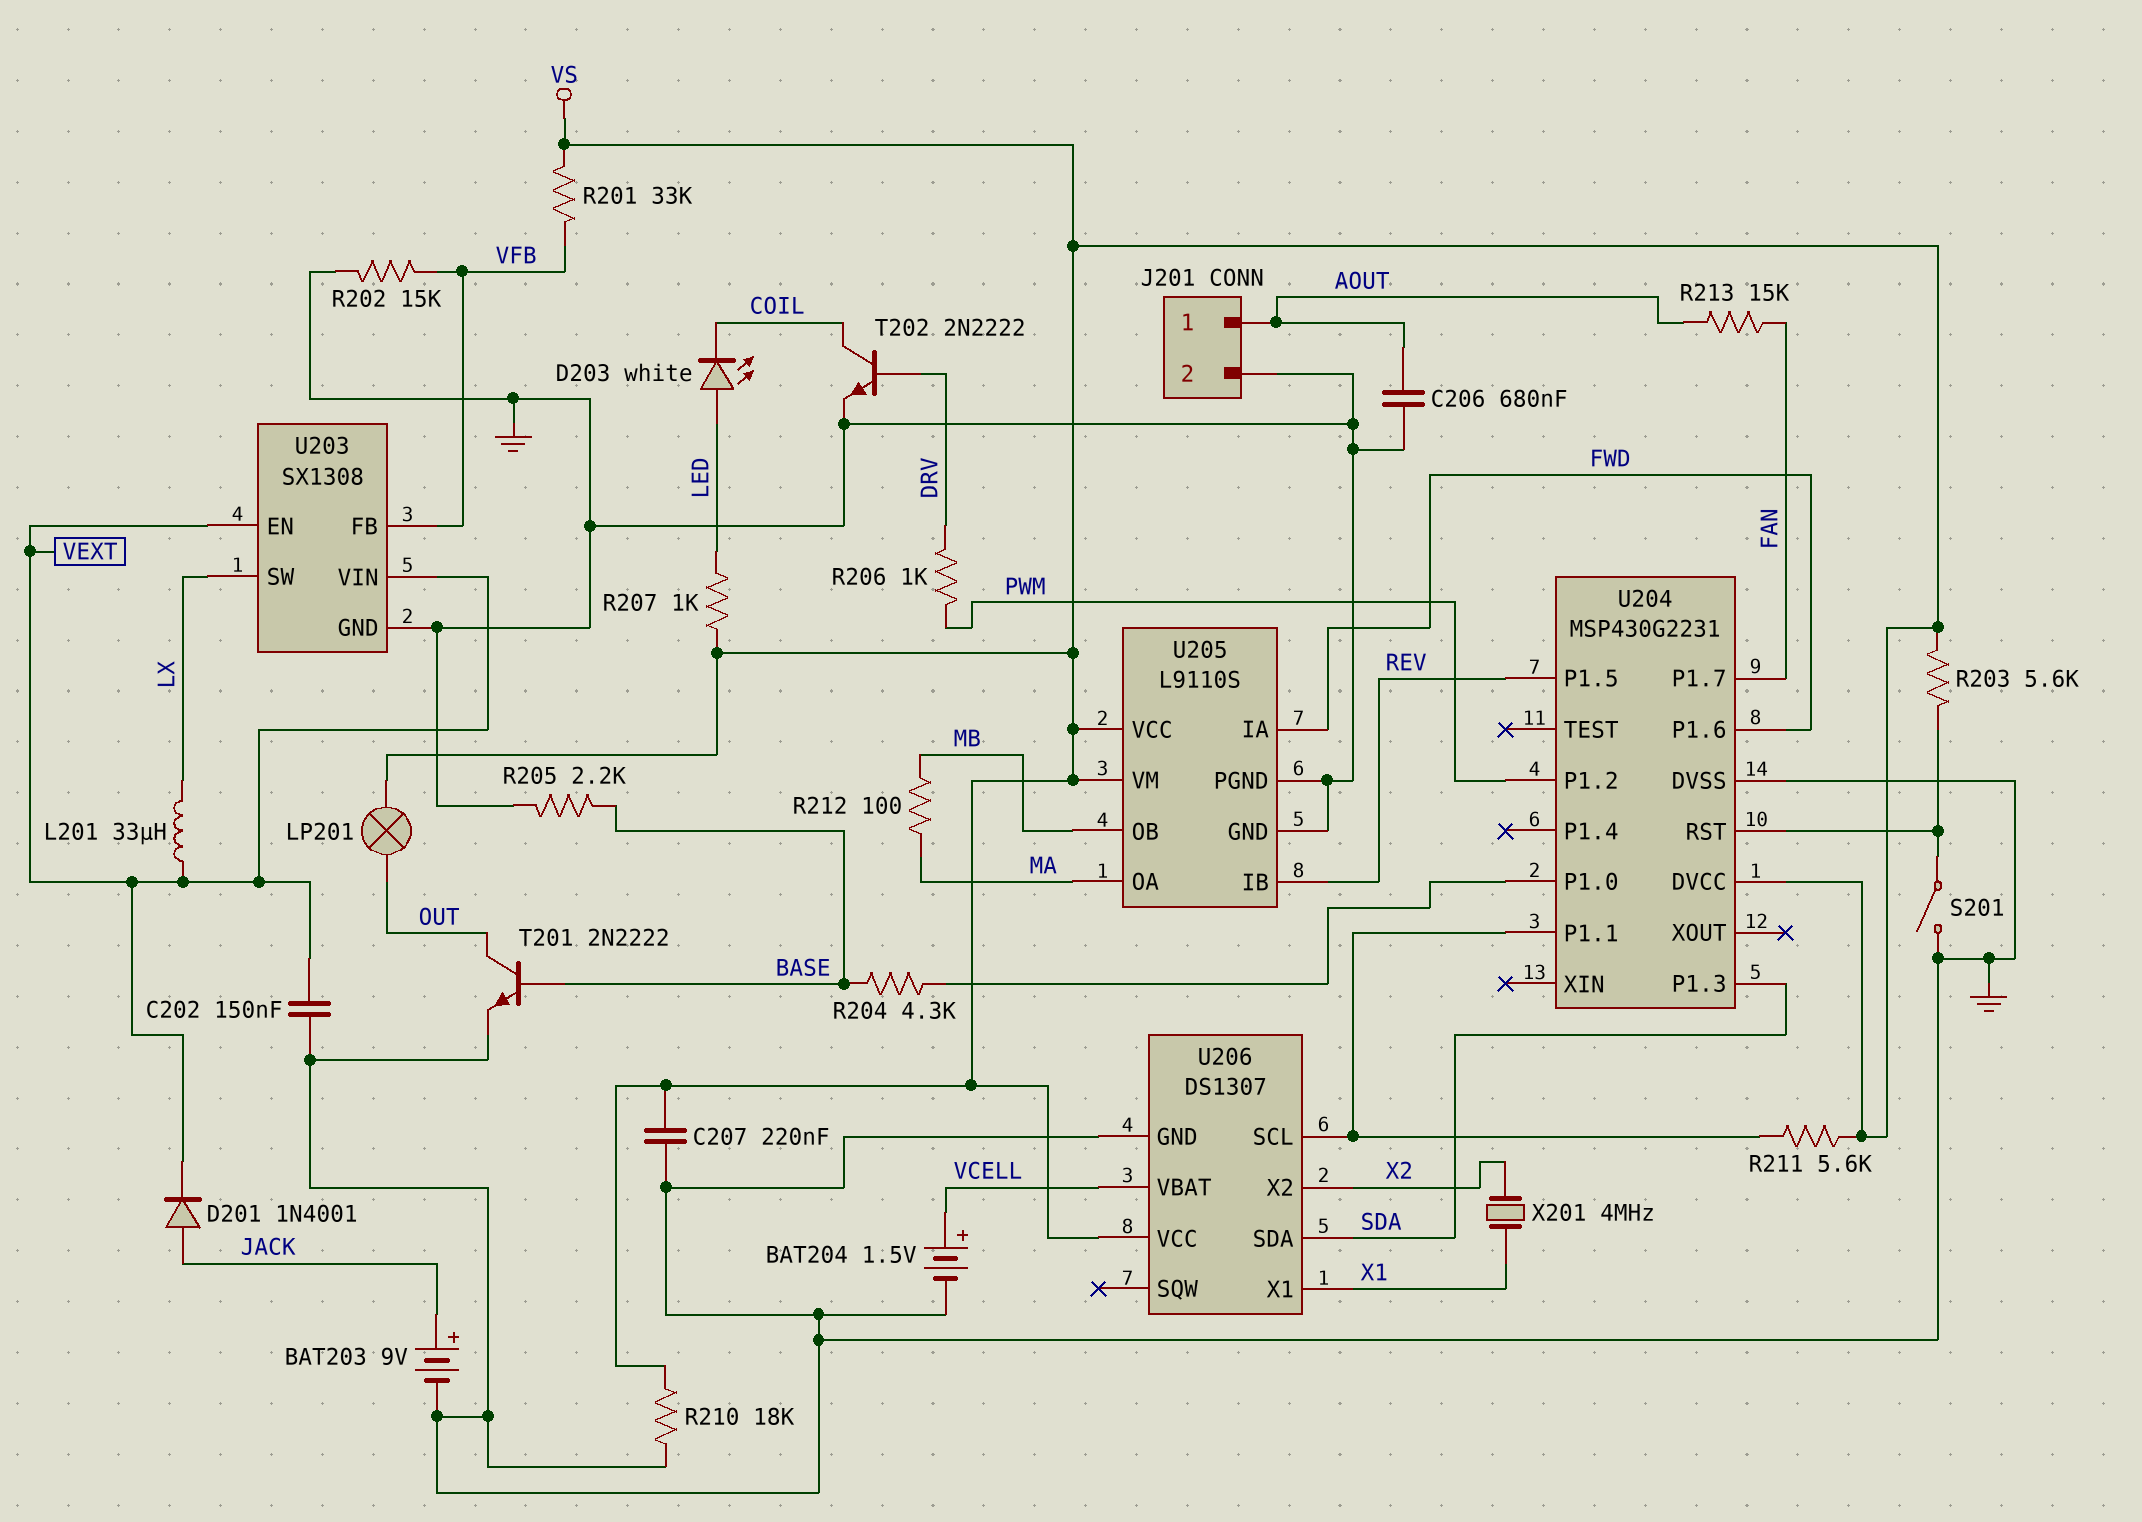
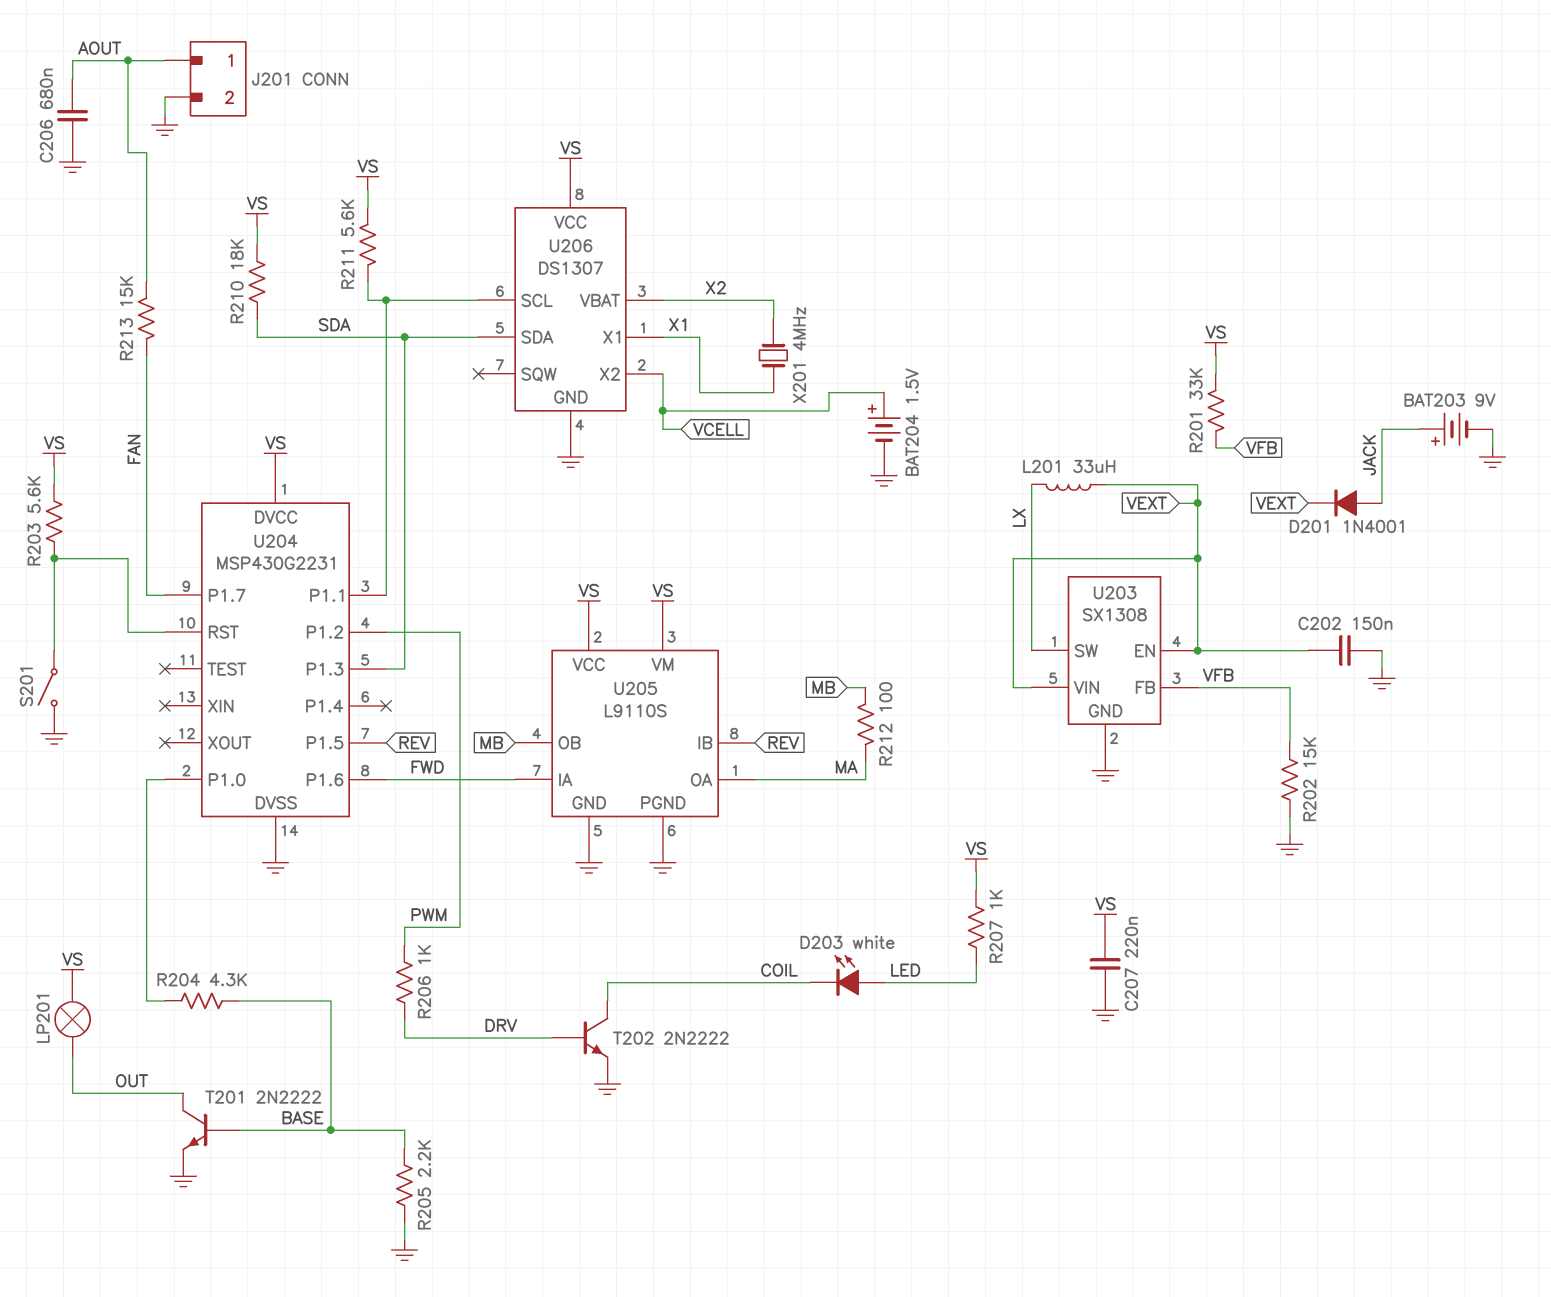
R210: 18k (GND, VS) -> 18k (SDA, VS)
U206 pin VBAT: VCELL -> X2
U206 pin X2: X2 -> VCELL

